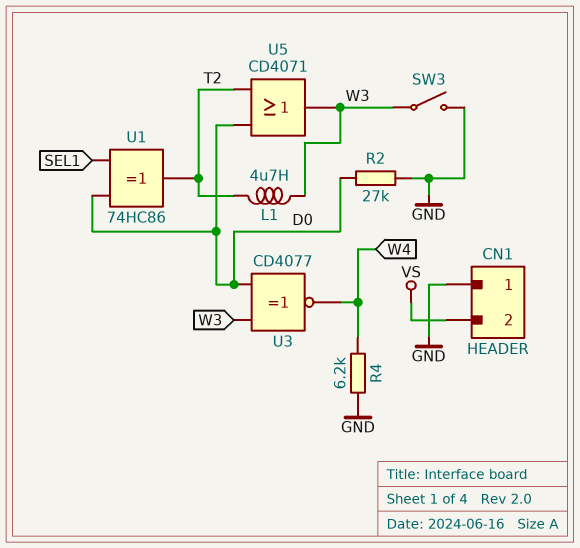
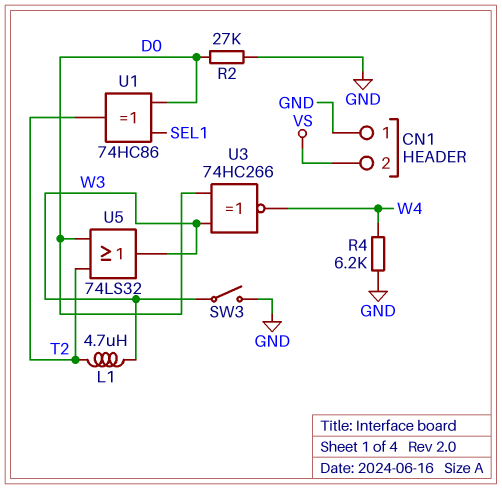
U3: XNOR CD4077 (in D0, in W3, out W4) -> XNOR 74HC266 (in D0, in W3, out W4)
U5: OR CD4071 (in D0, in T2, out W3) -> OR 74LS32 (in D0, in T2, out W3)

